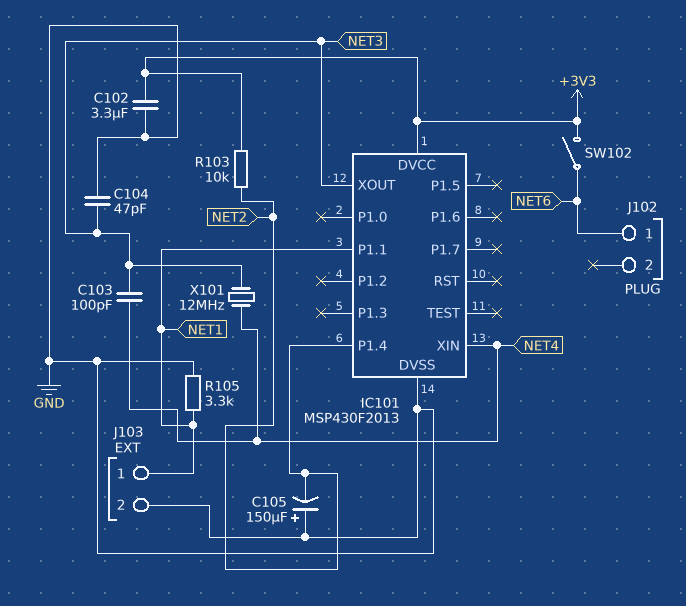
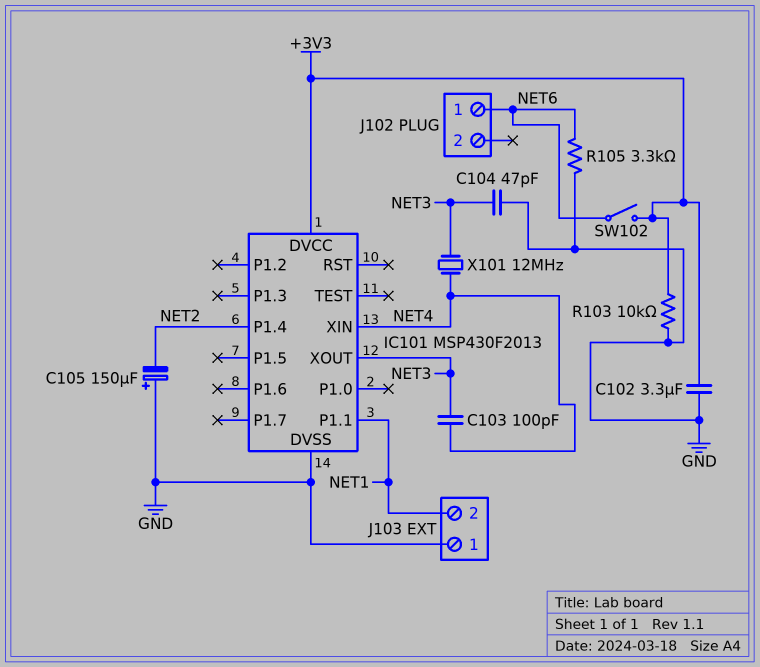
J103 pin 1: NET1 -> GND
J103 pin 2: GND -> NET1
R103: 10k (+3V3, NET2) -> 10k (+3V3, GND)
R105: 3.3k (GND, NET1) -> 3.3k (GND, NET6)

